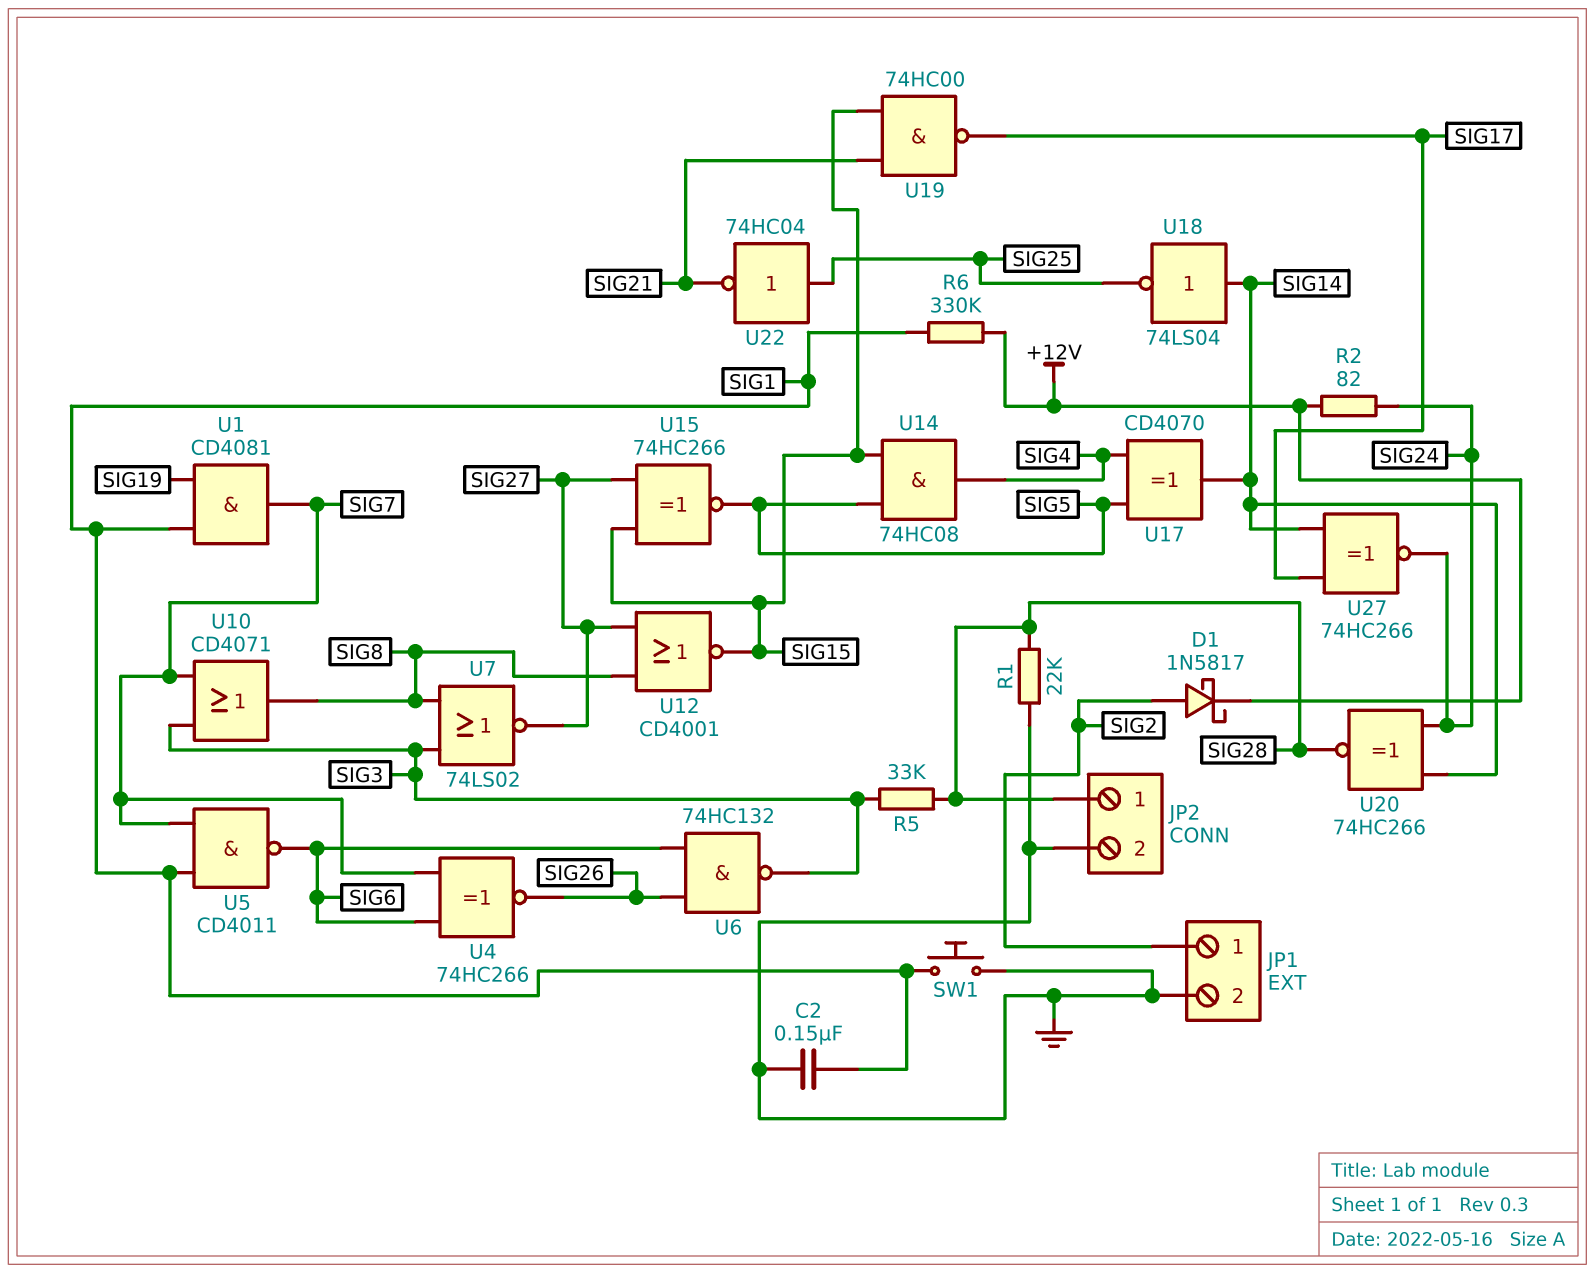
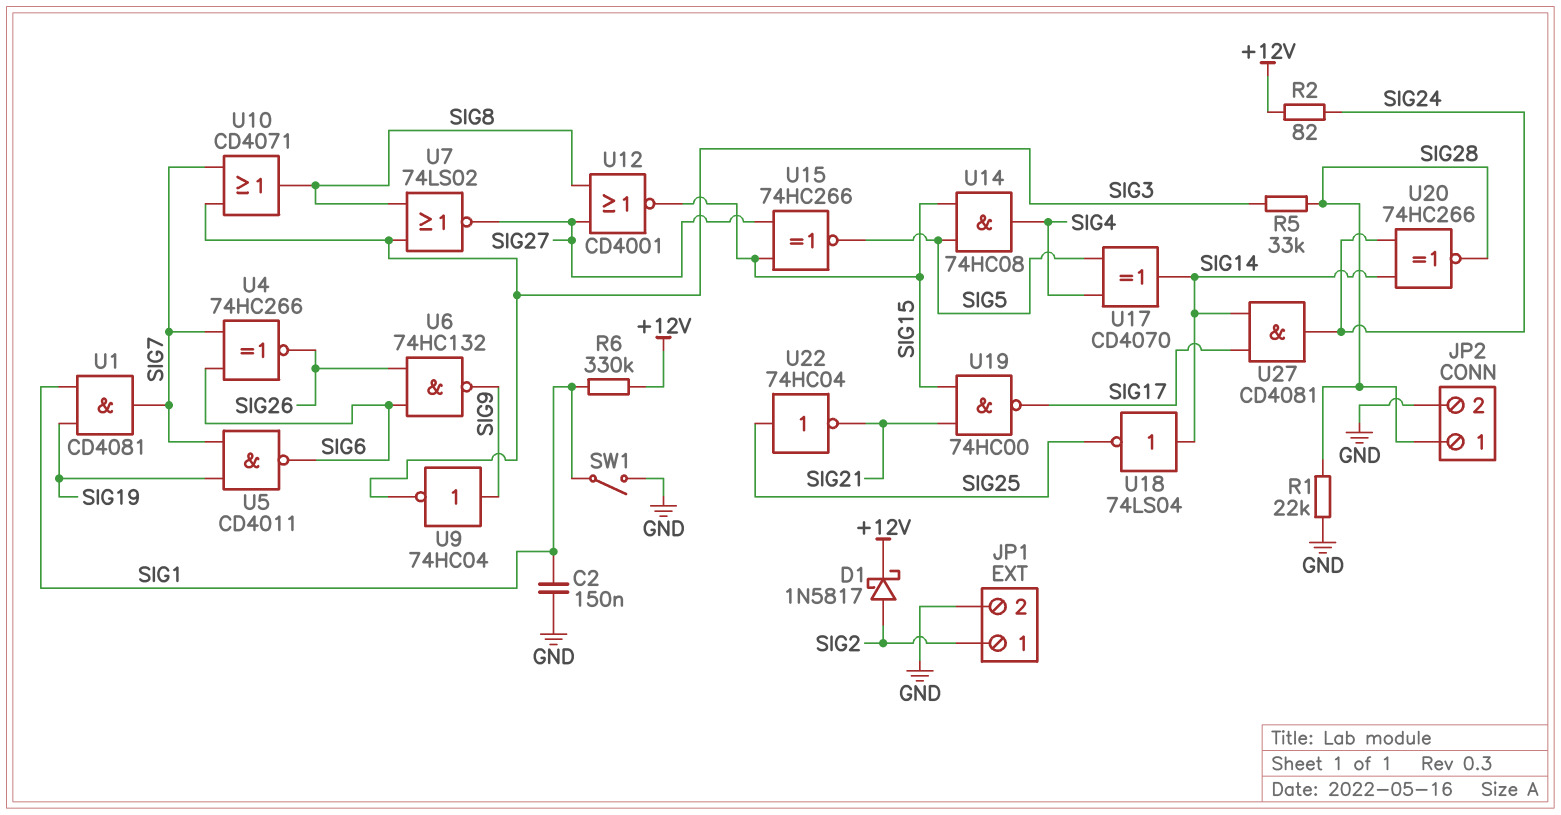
SW1: button (GND, SIG1) -> switch (GND, SIG1)
U5: NAND CD4011 (in SIG1, in SIG7, out SIG6) -> NAND CD4011 (in SIG7, in SIG19, out SIG6)
U6: NAND 74HC132 (in SIG6, in SIG26, out SIG3) -> NAND 74HC132 (in SIG6, in SIG26, out SIG9)
U9: none -> NOT 74HC04 (in SIG9, out SIG3)
U27: XNOR 74HC266 (in SIG14, in SIG17, out SIG24) -> AND CD4081 (in SIG14, in SIG17, out SIG24)

